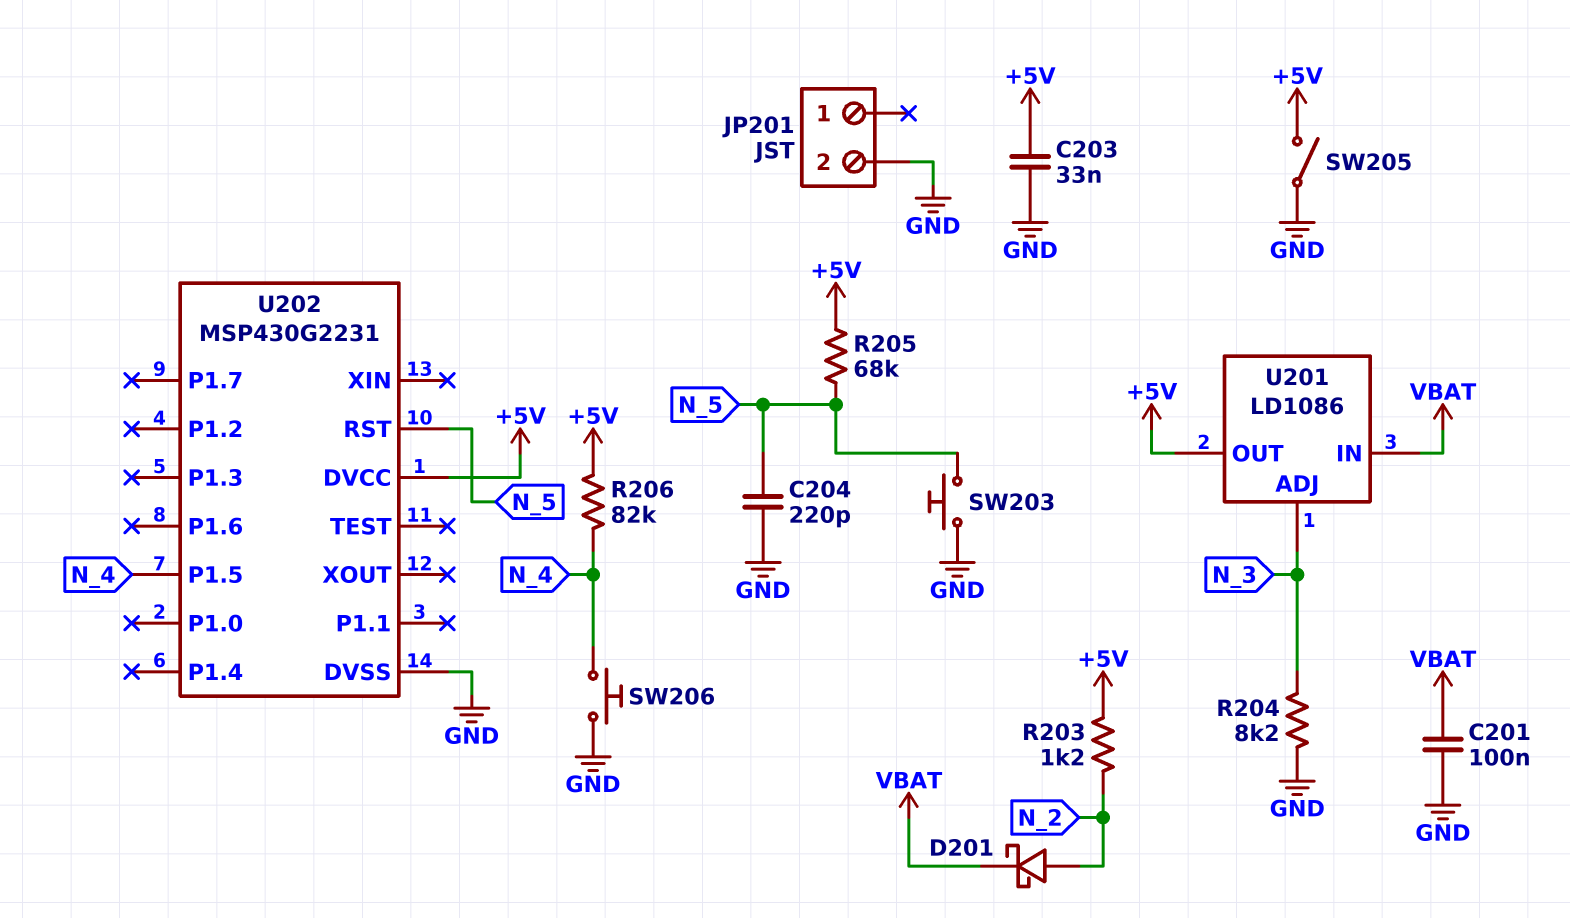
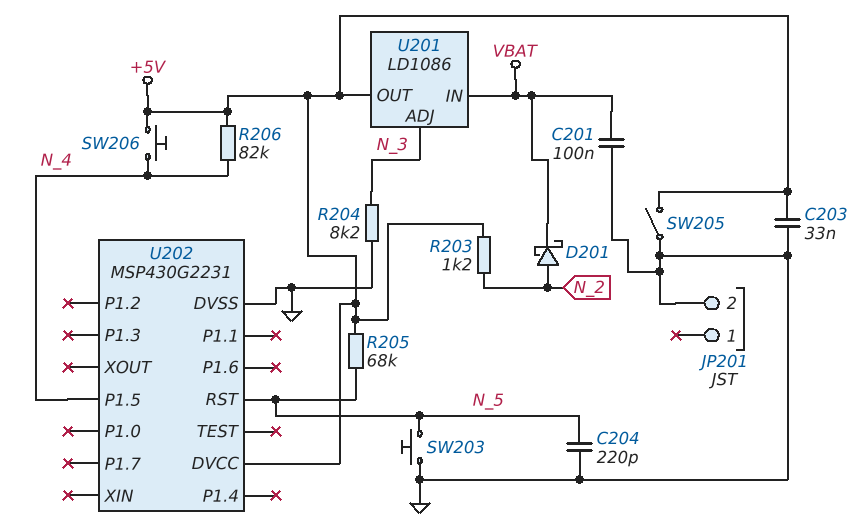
SW206: button (GND, N_4) -> button (+5V, N_4)

